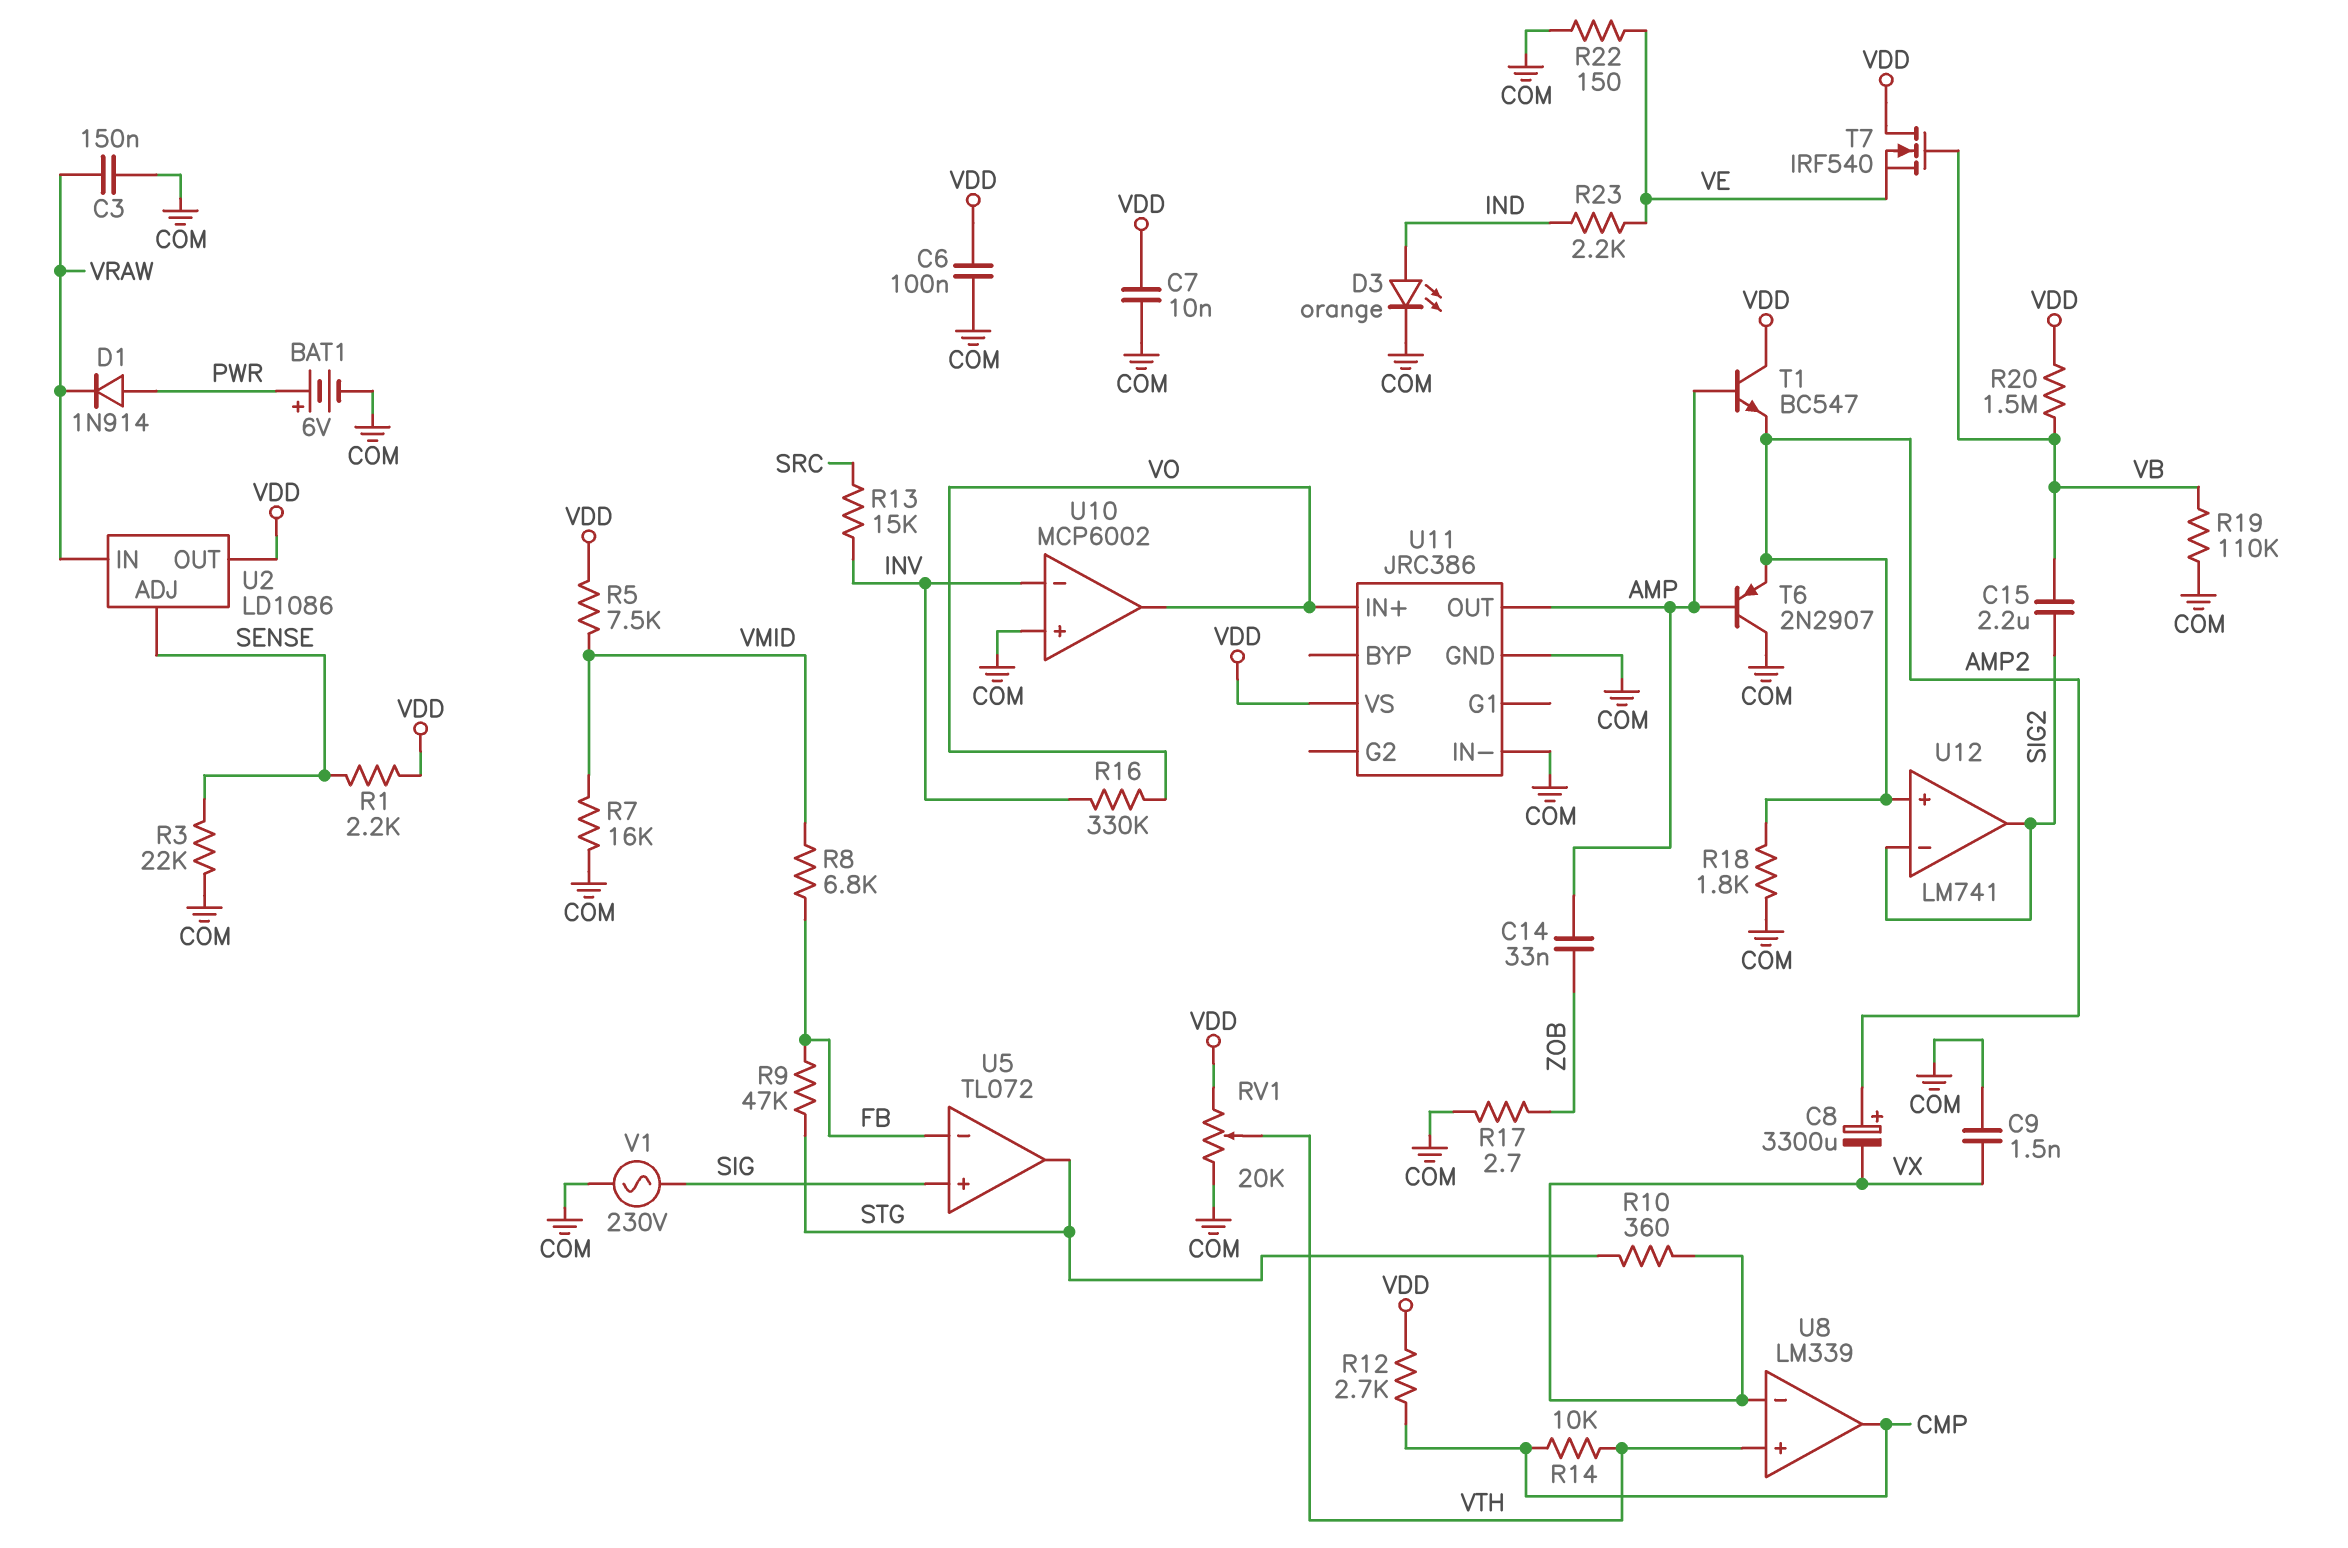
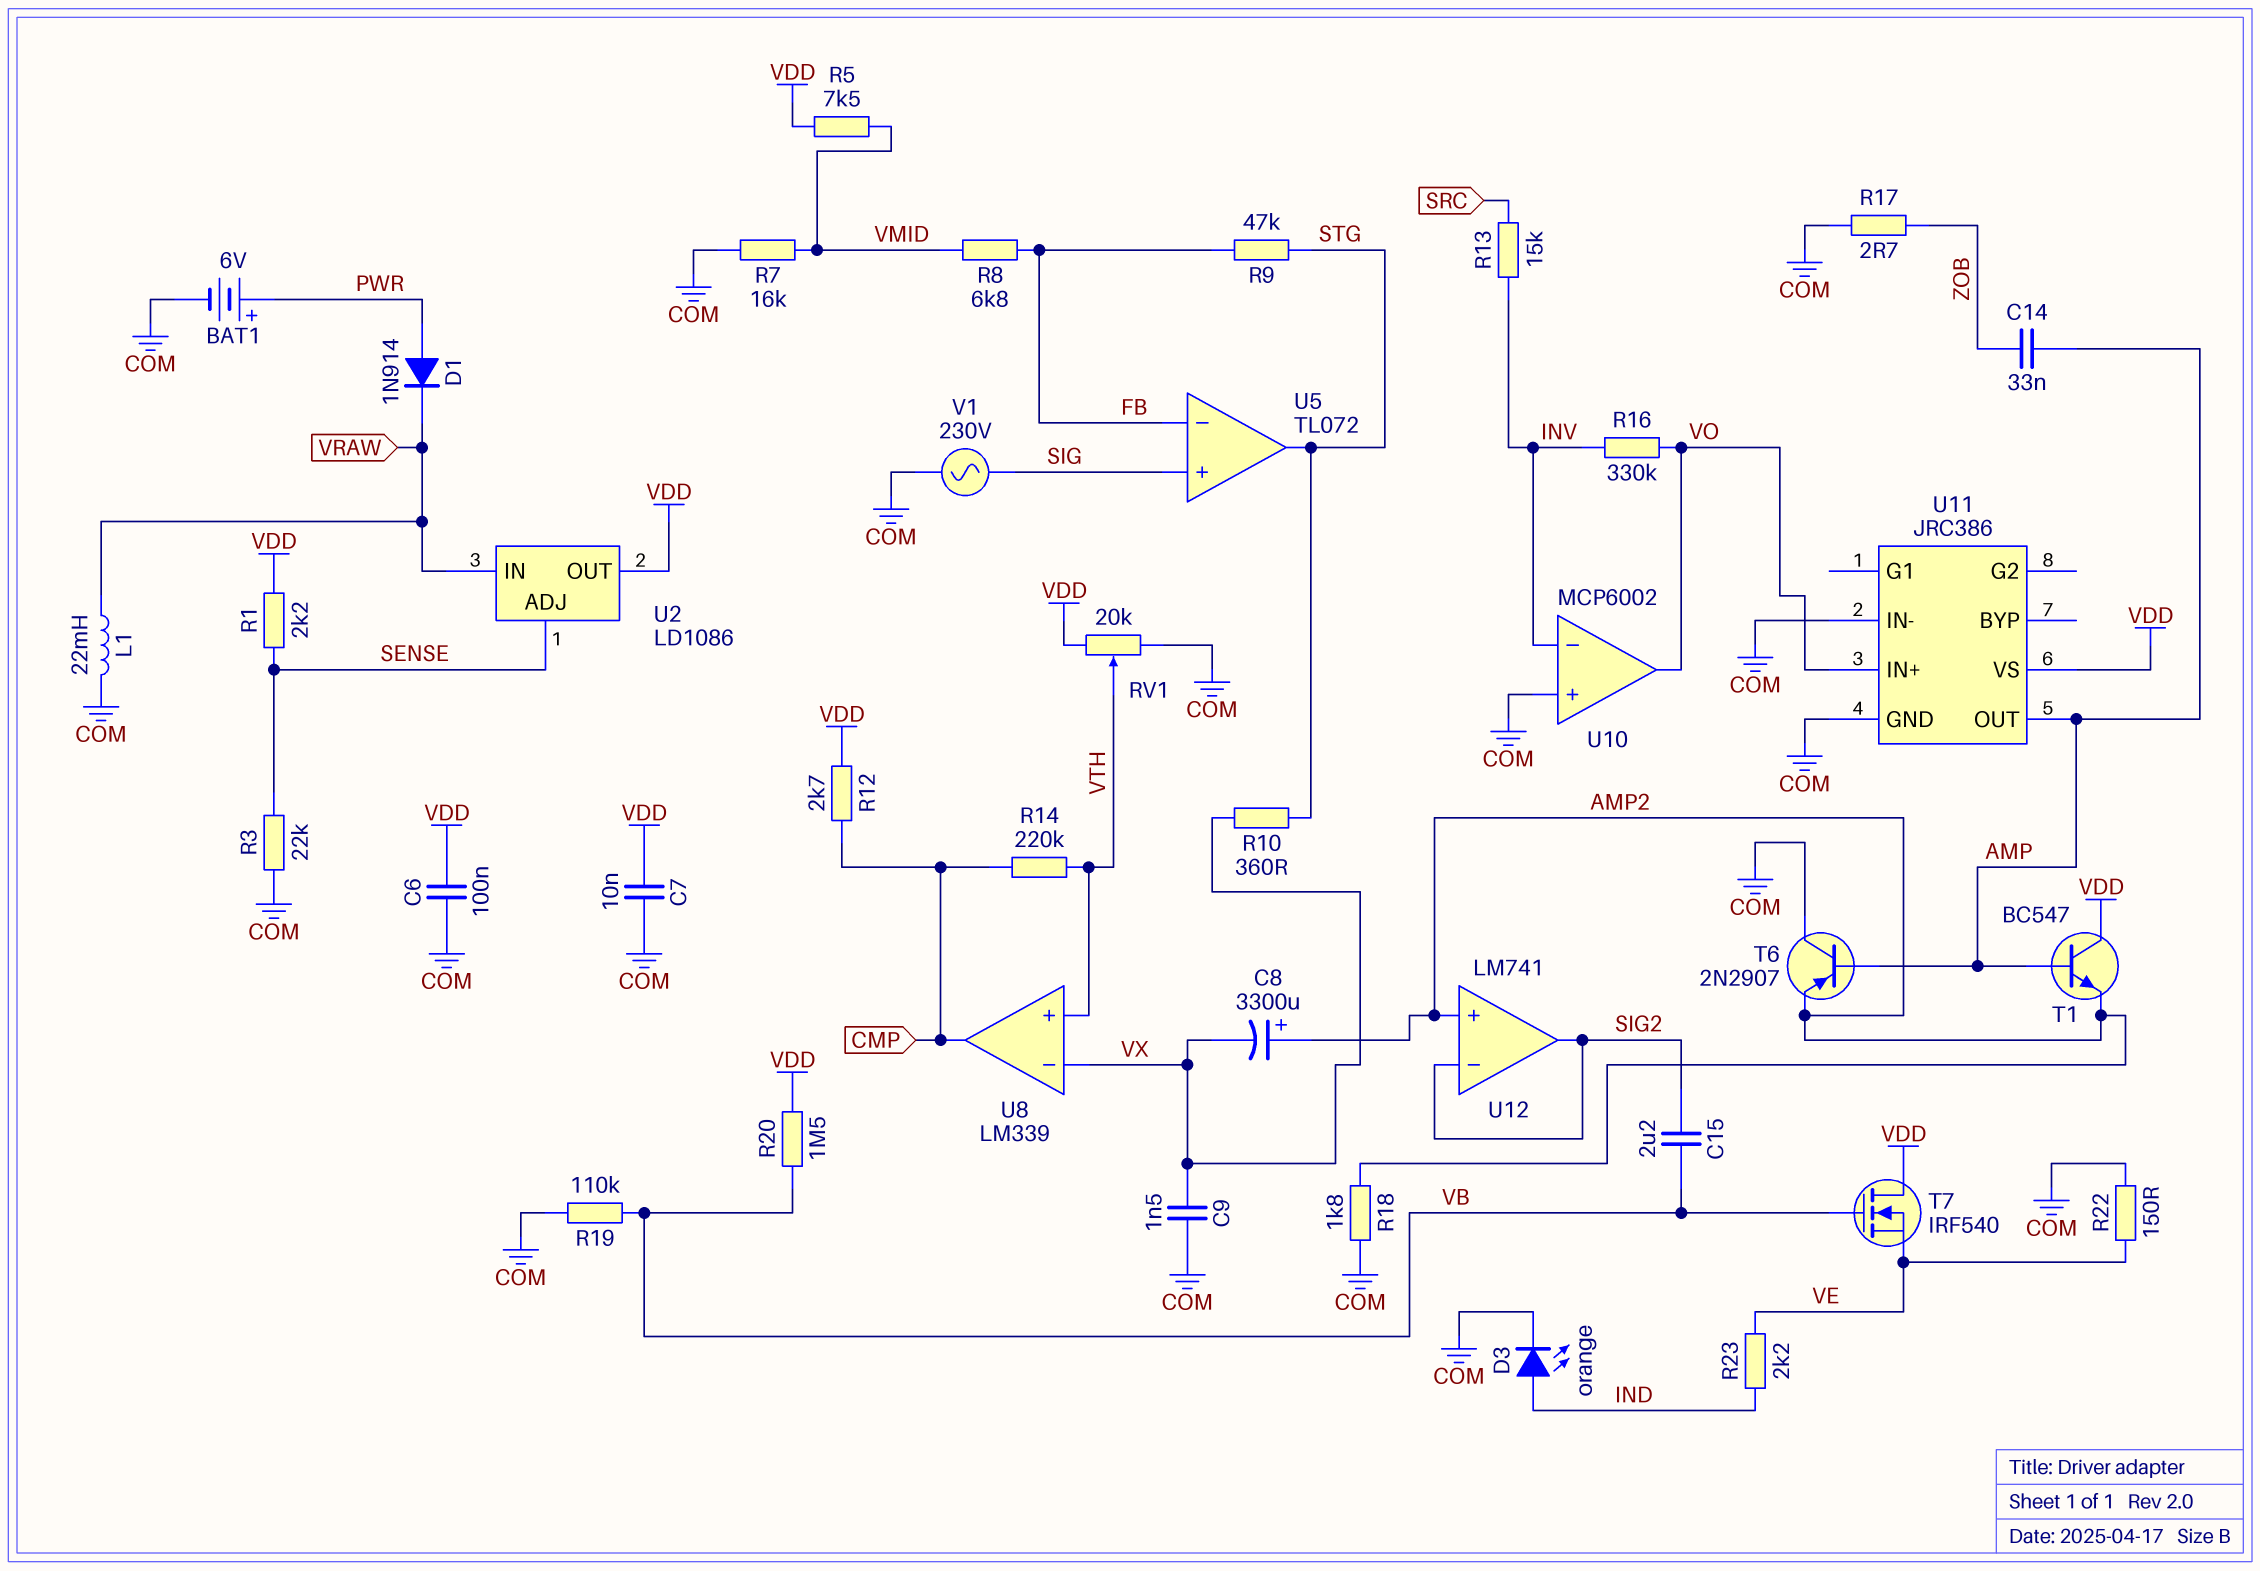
C3: 150nF (COM, VRAW) -> none
L1: none -> 22mH (COM, VRAW)
R14: 10k (CMP, VTH) -> 220k (CMP, VTH)

